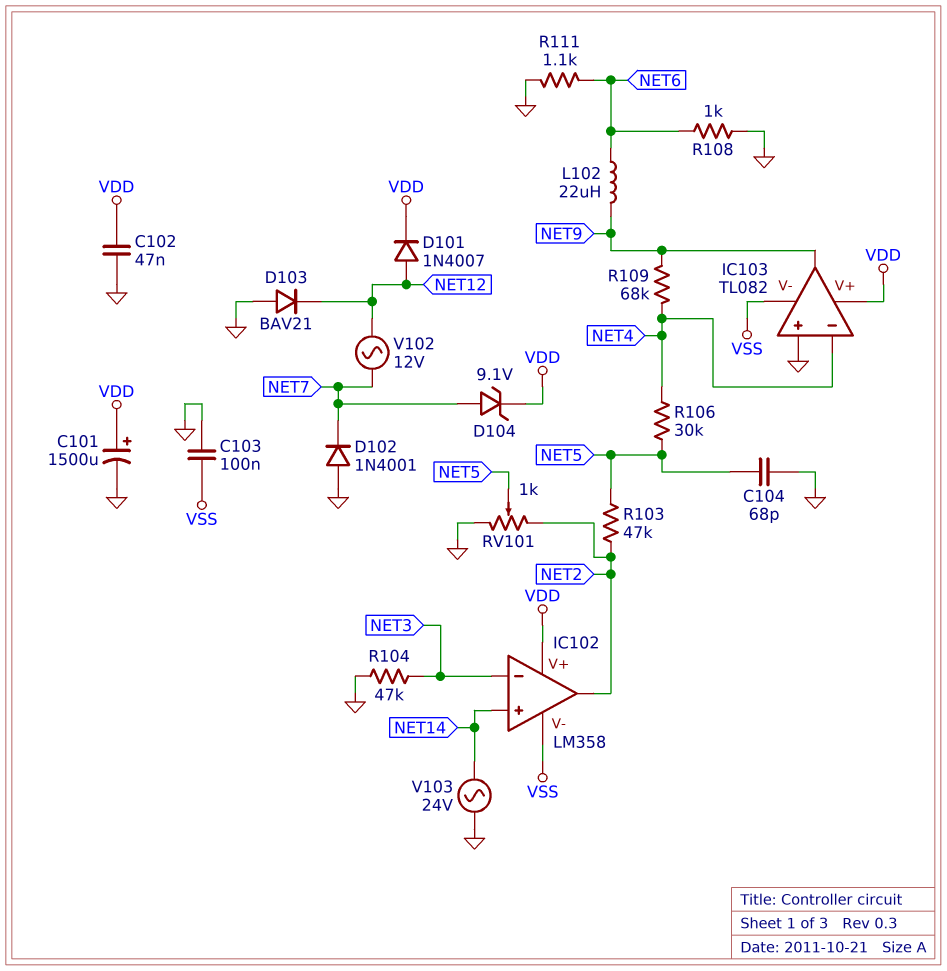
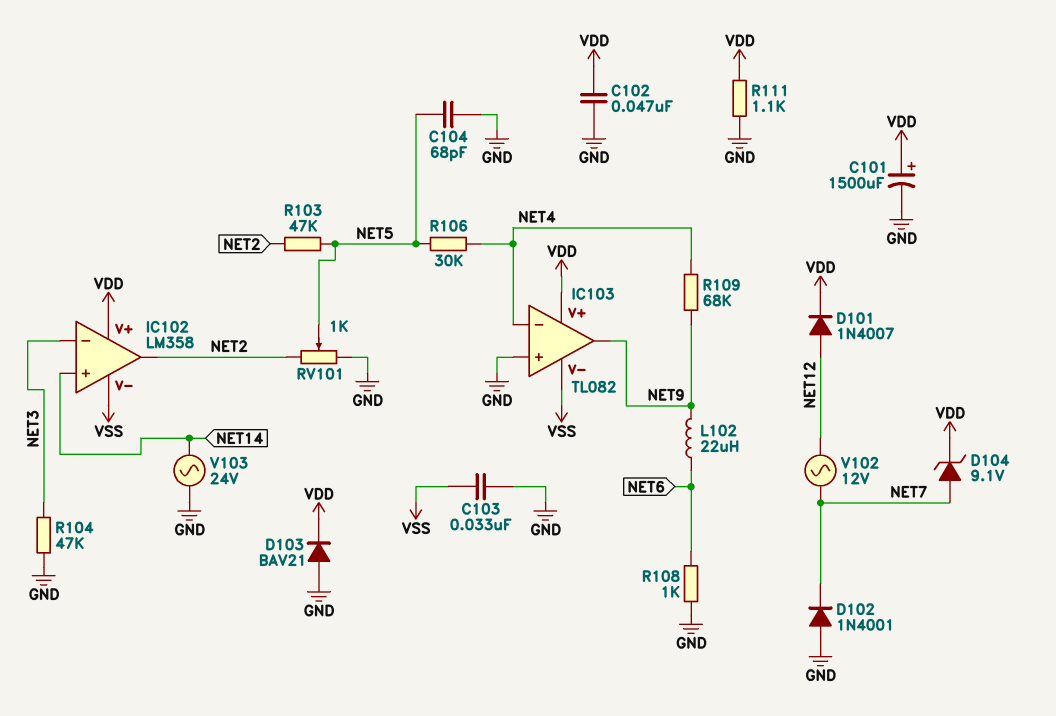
C103: 100nF (GND, VSS) -> 33nF (GND, VSS)
D103: diode BAV21 (A GND, K NET12) -> diode BAV21 (A GND, K VDD)
R111: 1.1k (GND, NET6) -> 1.1k (GND, VDD)

